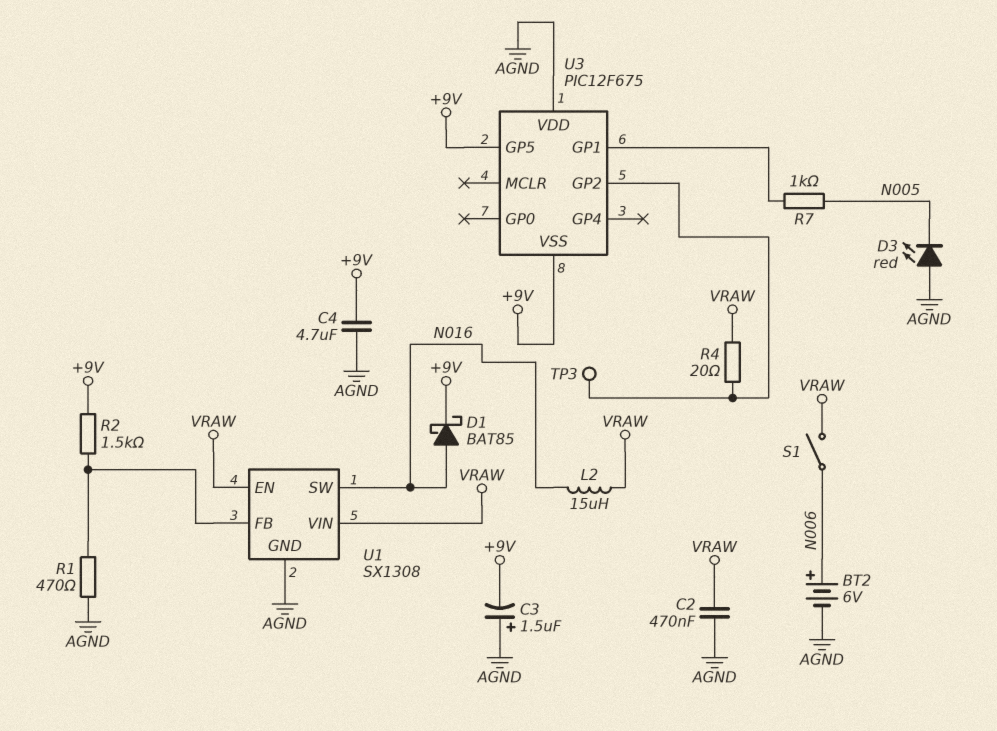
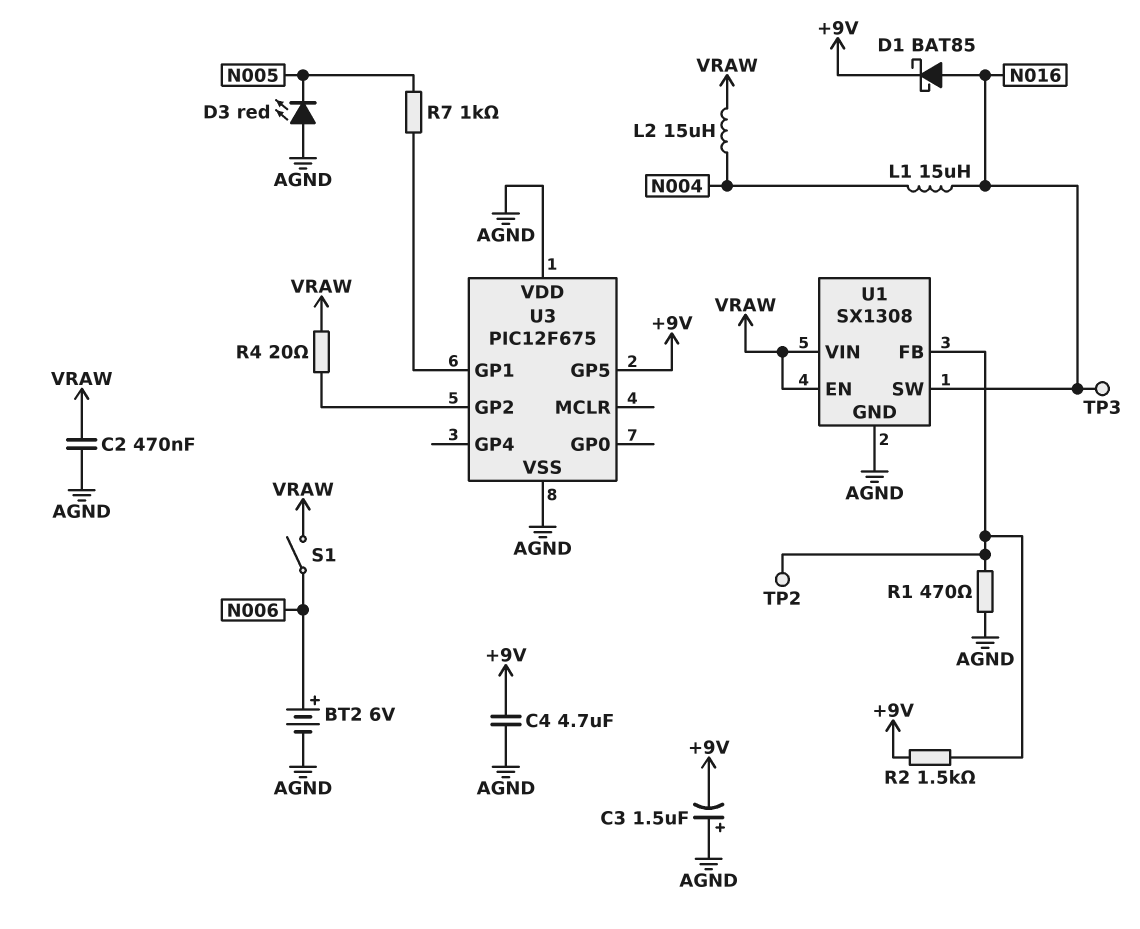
L1: none -> 15uH (N004, N016)
L2: 15uH (N016, VRAW) -> 15uH (N004, VRAW)
TP2: none -> test point (U1/FB)
TP3: test point (U3/GP2) -> test point (N016)
U3 pin VSS: +9V -> AGND

